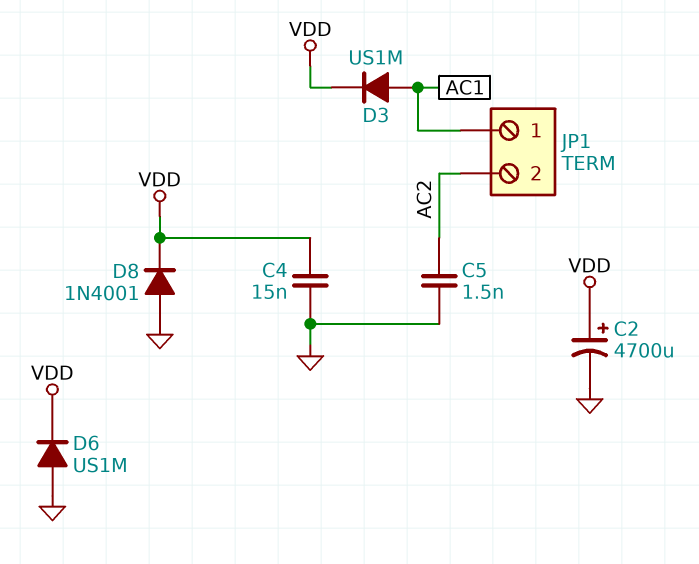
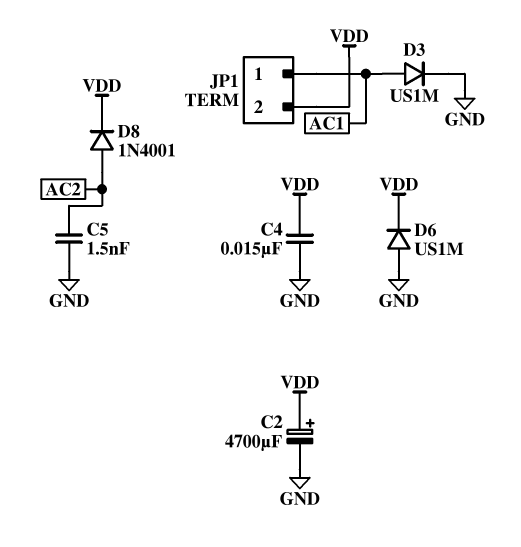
D3: diode US1M (A AC1, K VDD) -> diode US1M (A AC1, K GND)
D8: diode 1N4001 (A GND, K VDD) -> diode 1N4001 (A AC2, K VDD)
JP1 pin 2: AC2 -> VDD

